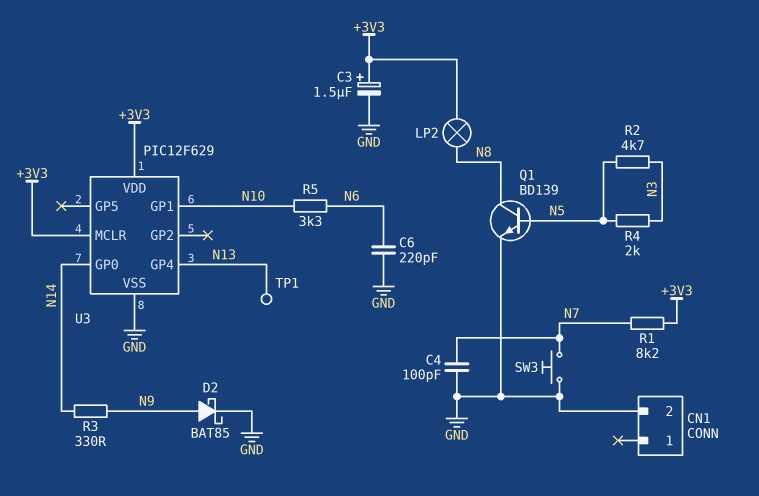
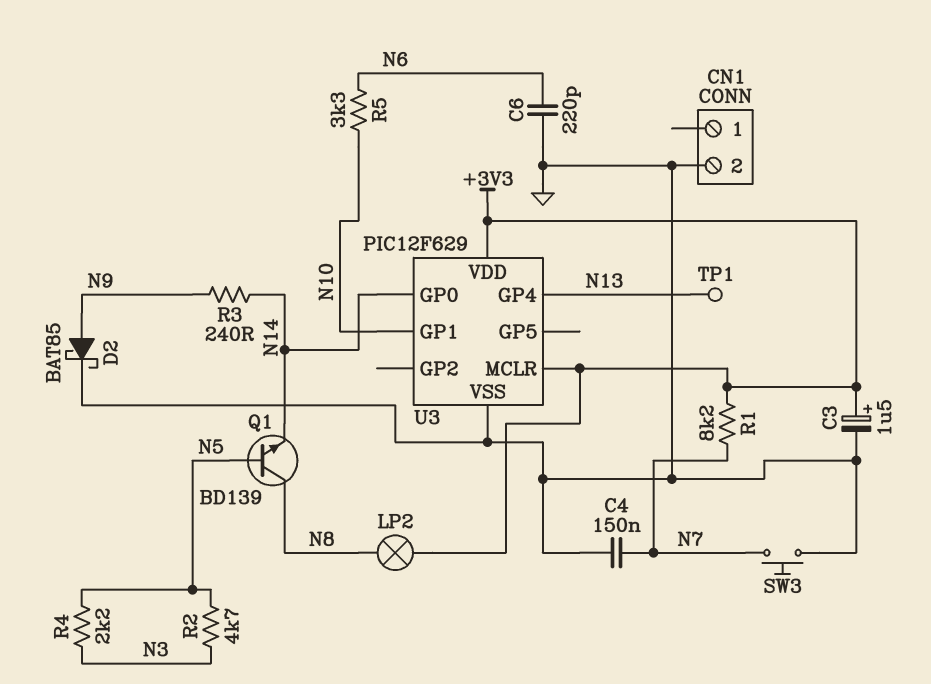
C4: 100pF (GND, N7) -> 150nF (GND, N7)
Q1: NPN BD139 (B N5, C N8, E GND) -> NPN BD139 (B N5, C N8, E N14)
R3: 330 (N9, N14) -> 240 (N9, N14)
R4: 2k (N3, N5) -> 2.2k (N3, N5)

